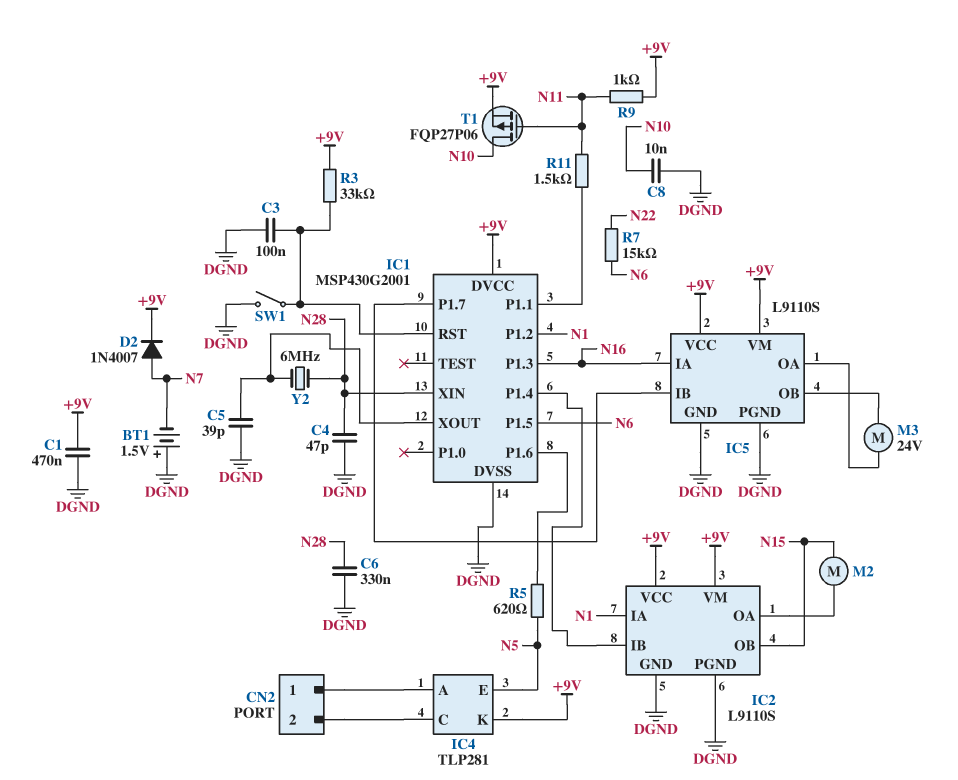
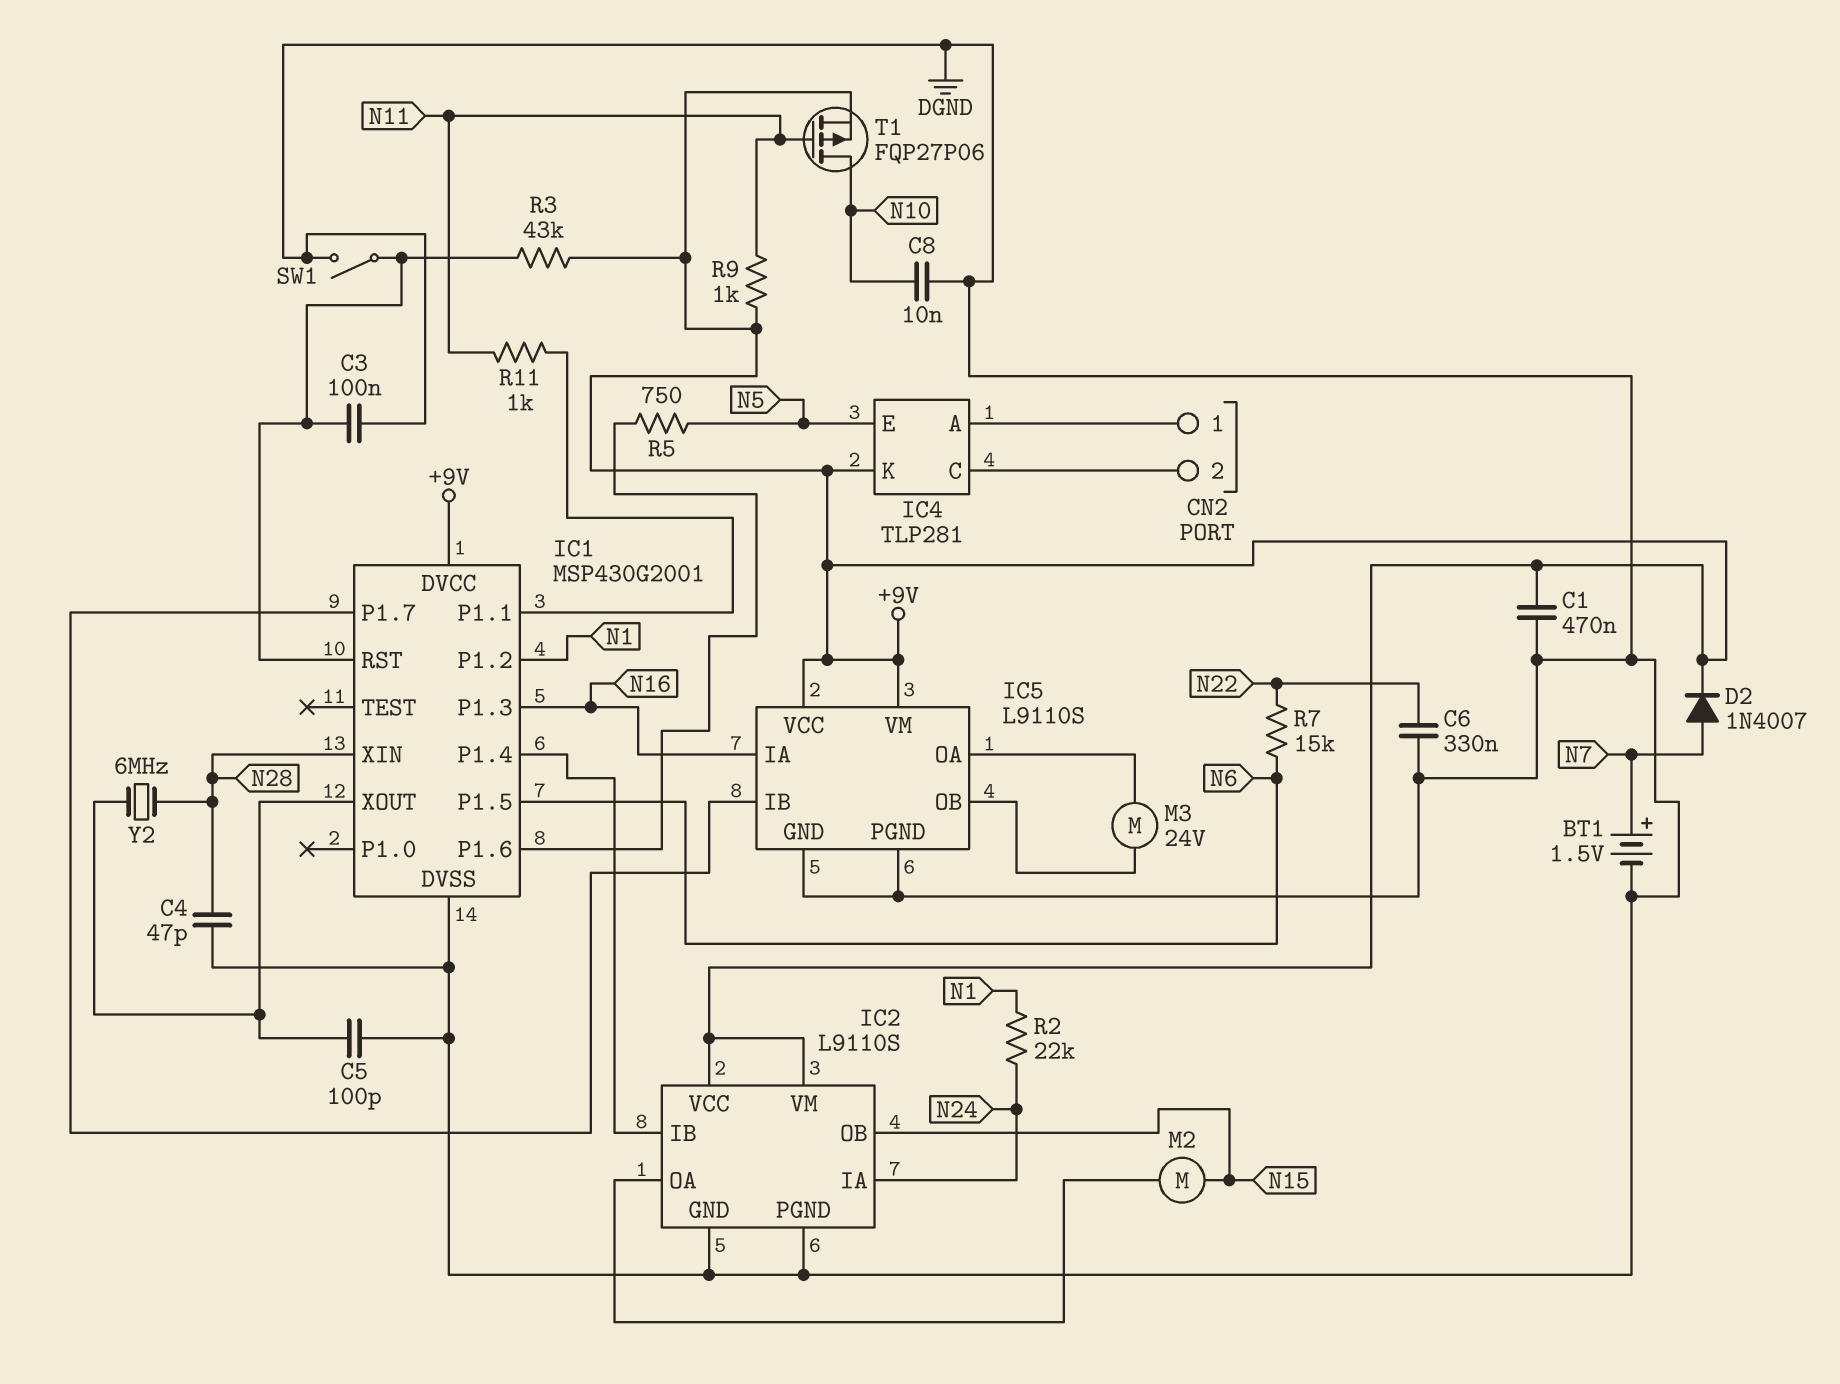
BT1: 1.5V (plus DGND, minus N7) -> 1.5V (plus N7, minus DGND)
C5: 39pF (DGND, IC1/XOUT) -> 100pF (DGND, IC1/XOUT)
C6: 330nF (DGND, N28) -> 330nF (DGND, N22)
IC2 pin IA: N1 -> N24
R2: none -> 22k (N1, N24)
R3: 33k (+9V, IC1/RST) -> 43k (+9V, IC1/RST)
R5: 620 (IC1/P1.6, N5) -> 750 (IC1/P1.6, N5)
R11: 1.5k (IC1/P1.1, N11) -> 1k (IC1/P1.1, N11)

